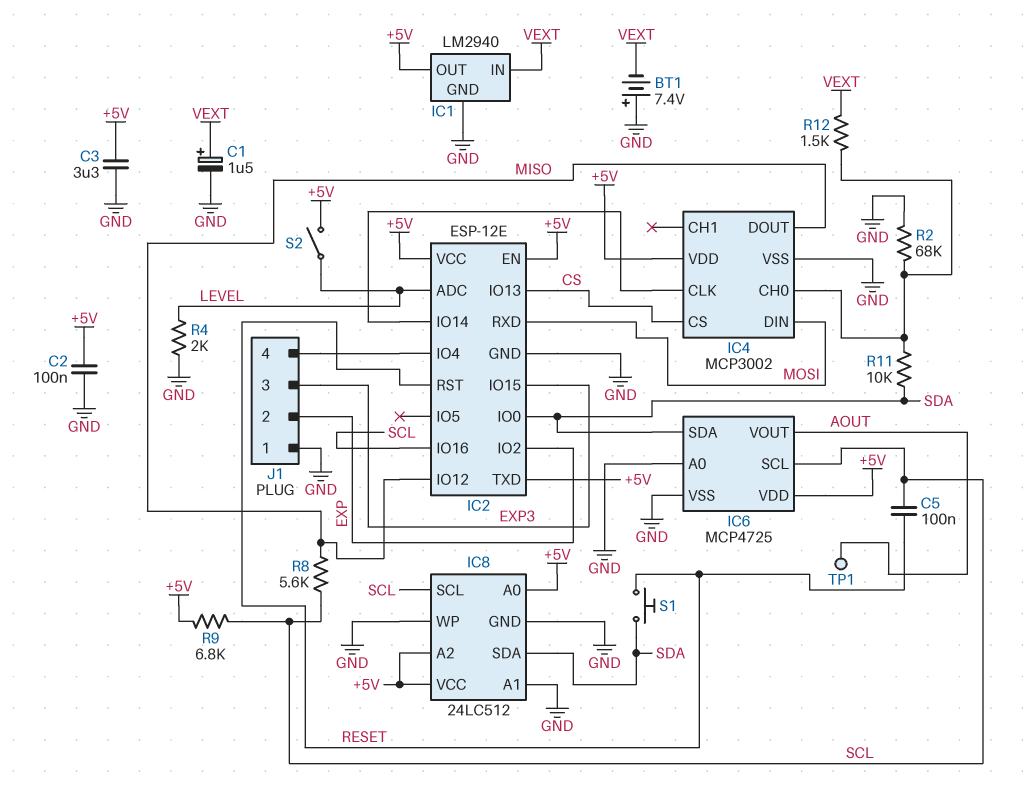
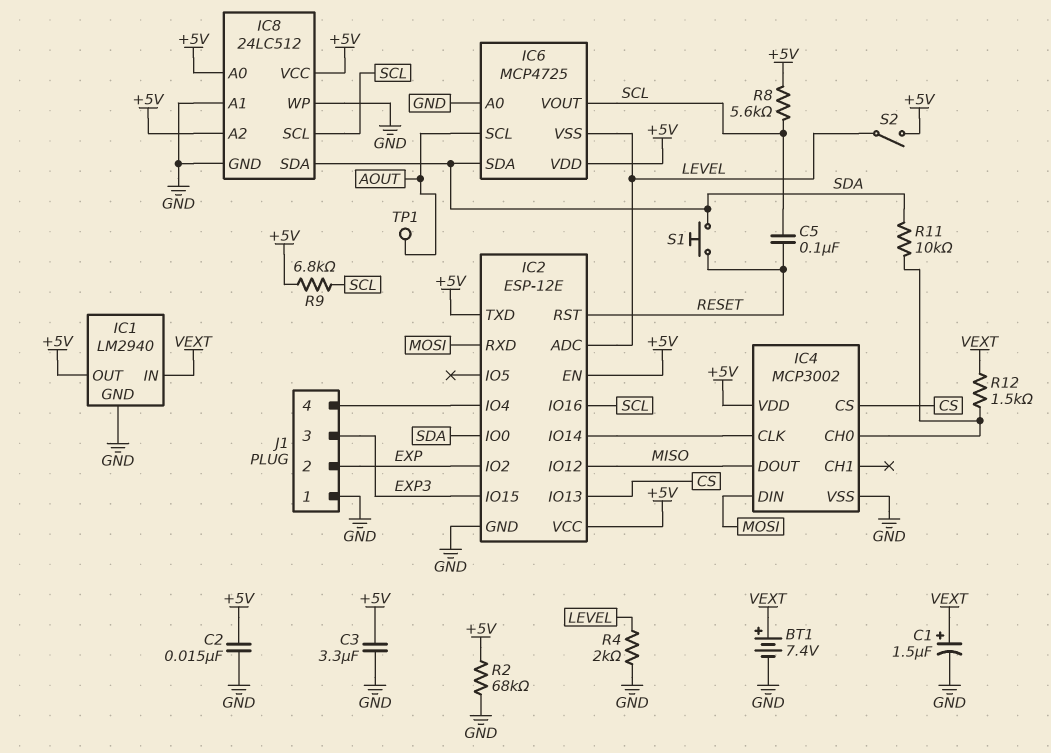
BT1: 7.4V (plus GND, minus VEXT) -> 7.4V (plus VEXT, minus GND)
C2: 100nF (+5V, GND) -> 15nF (+5V, GND)
IC6 pin SCL: SCL -> AOUT
IC6 pin VOUT: AOUT -> SCL
IC6 pin VSS: GND -> LEVEL
R2: 68k (GND, IC4/CH0) -> 68k (+5V, GND)
R8: 5.6k (MISO, SCL) -> 5.6k (+5V, SCL)

